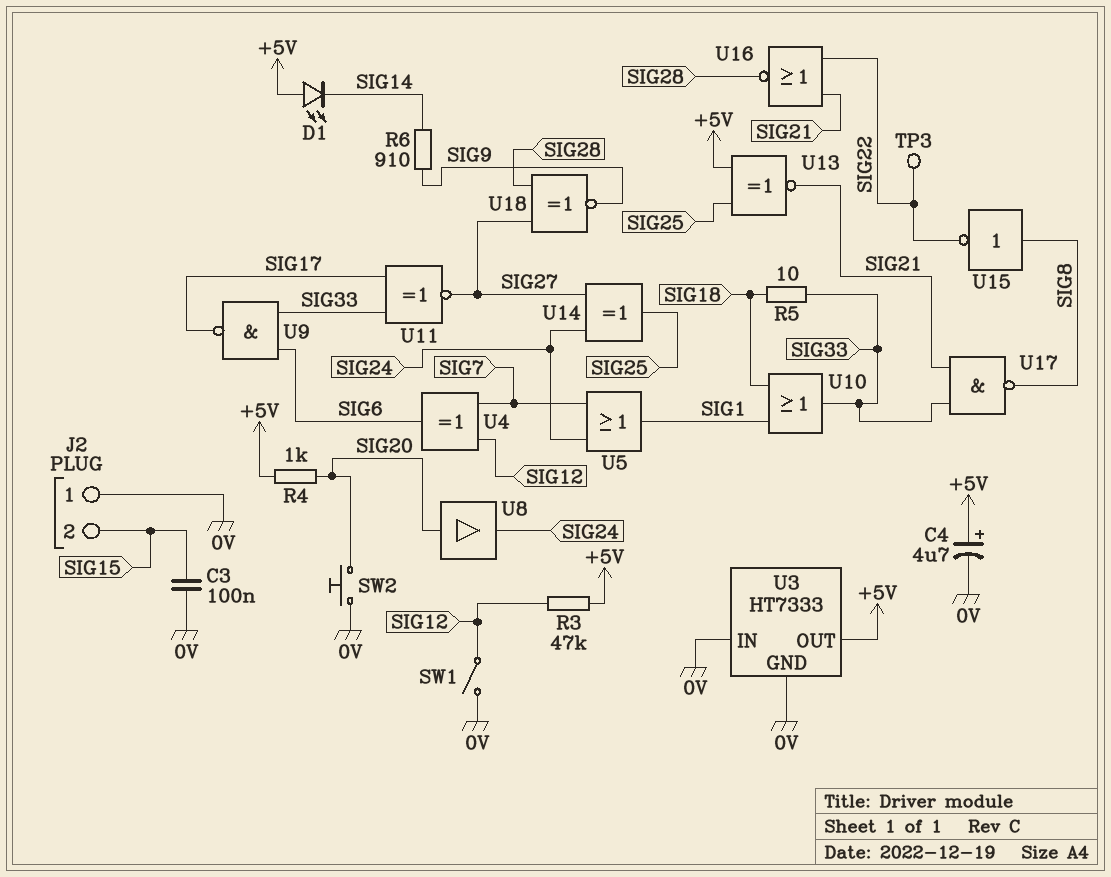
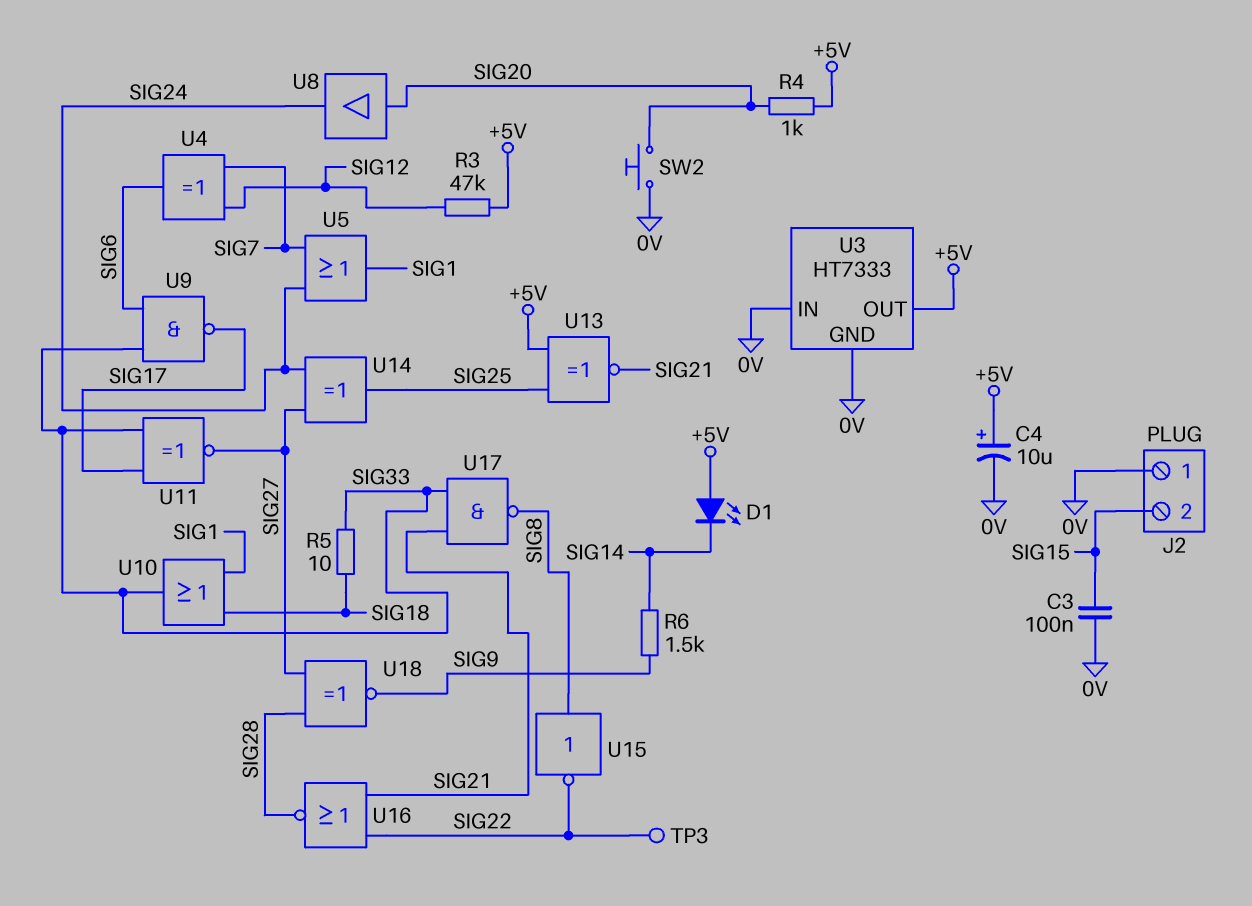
C4: 4.7uF (plus +5V, minus 0V) -> 10uF (plus +5V, minus 0V)
R6: 910 (SIG9, SIG14) -> 1.5k (SIG9, SIG14)
SW1: switch (0V, SIG12) -> none

